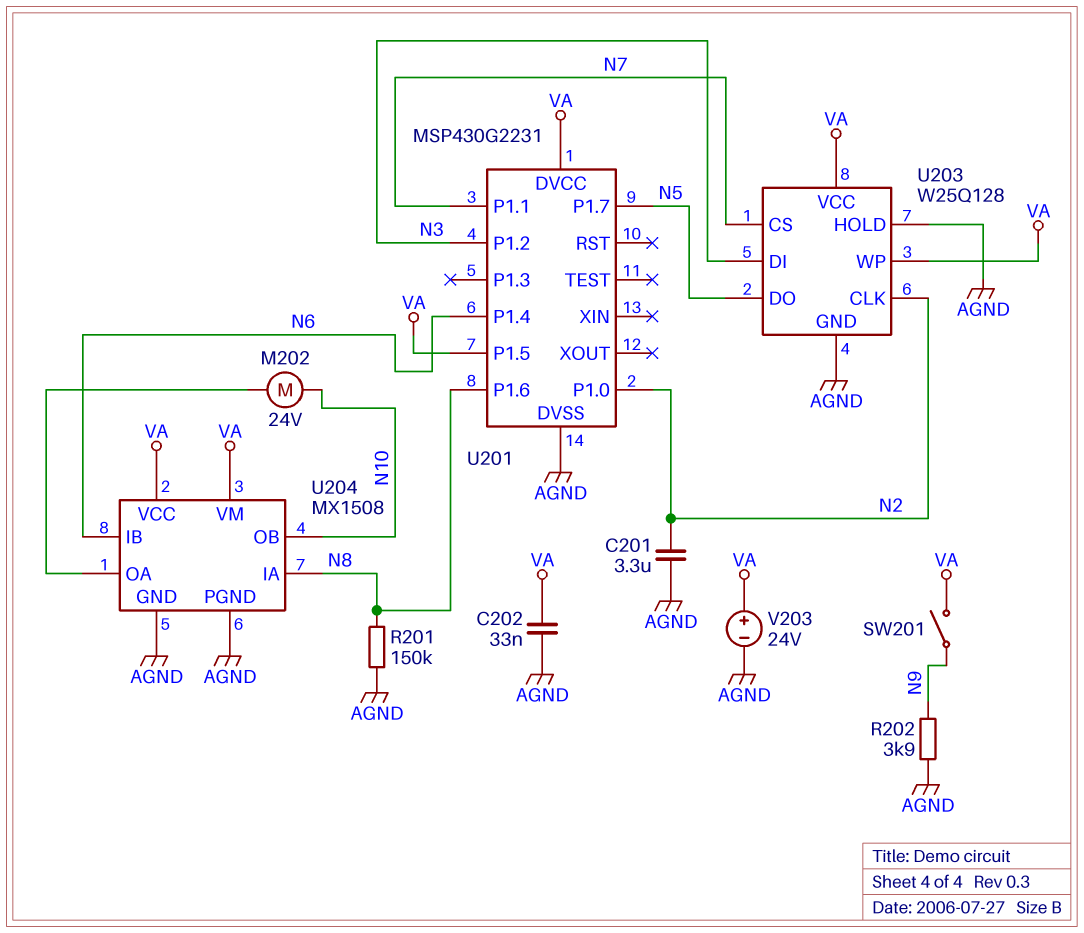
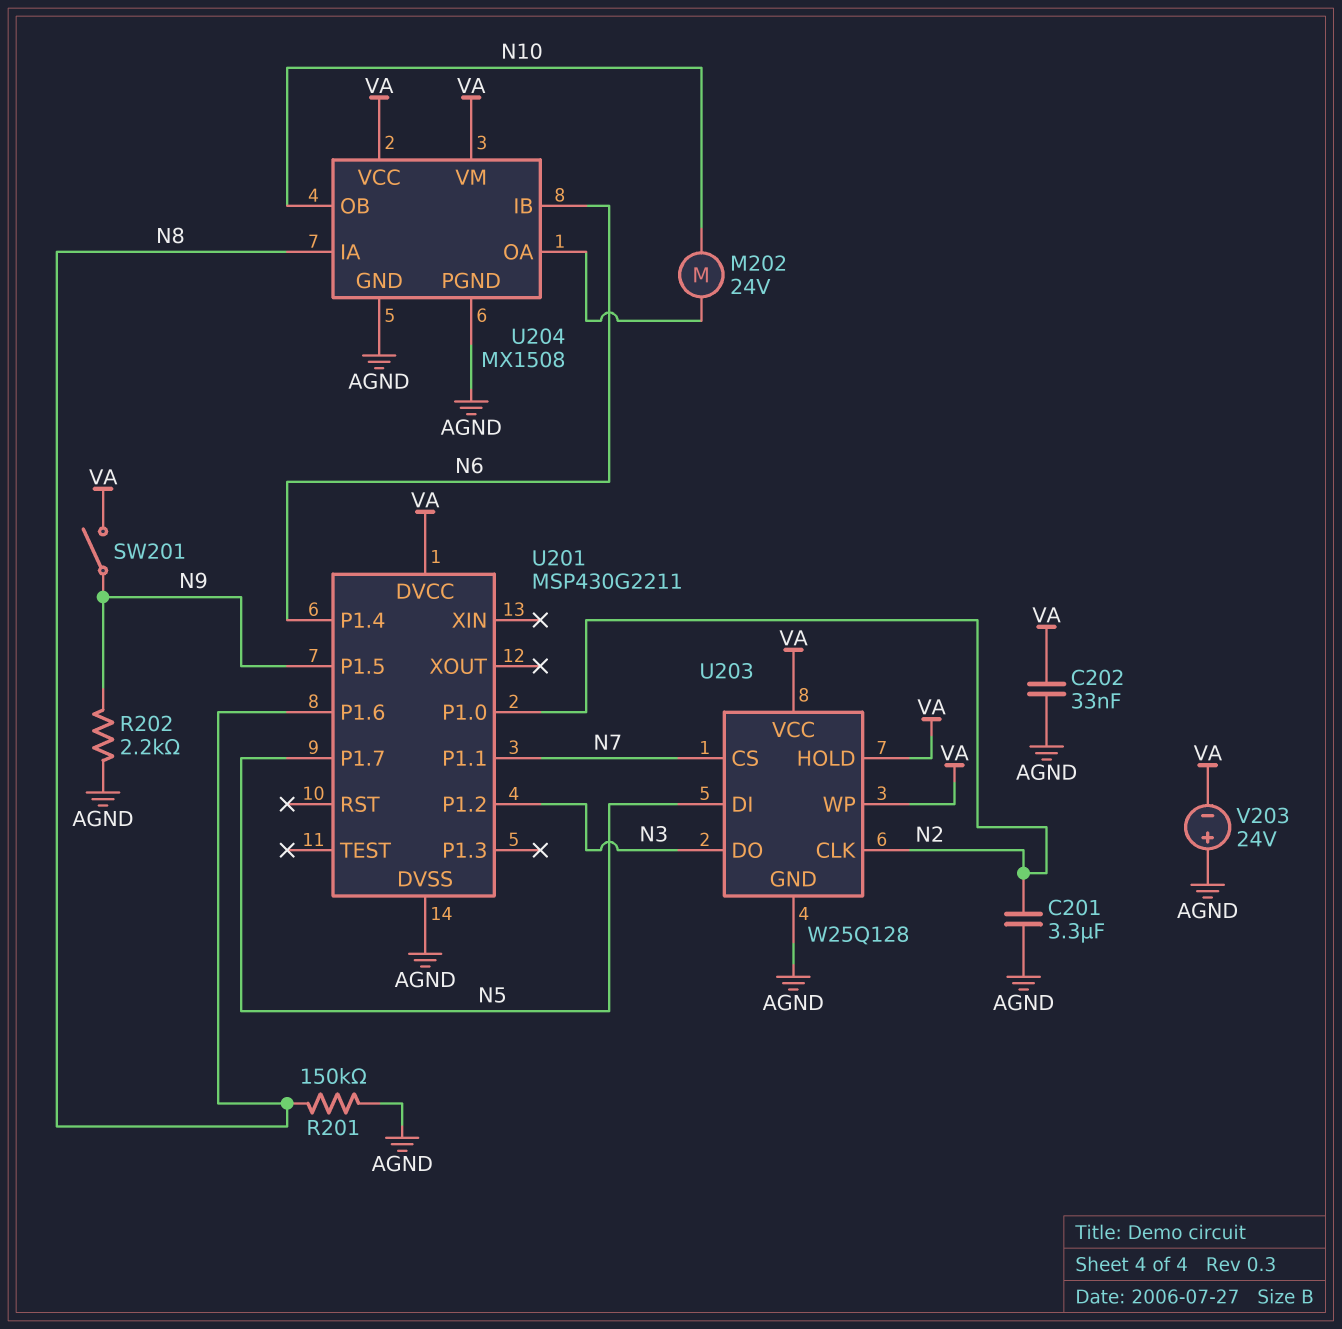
R202: 3.9k (AGND, N9) -> 2.2k (AGND, N9)
U201: MSP430G2231 -> MSP430G2211
U201 pin P1.5: VA -> N9
U203 pin DI: N3 -> N5
U203 pin DO: N5 -> N3
U203 pin HOLD: AGND -> VA
V203: 24V (plus VA, minus AGND) -> 24V (plus AGND, minus VA)

